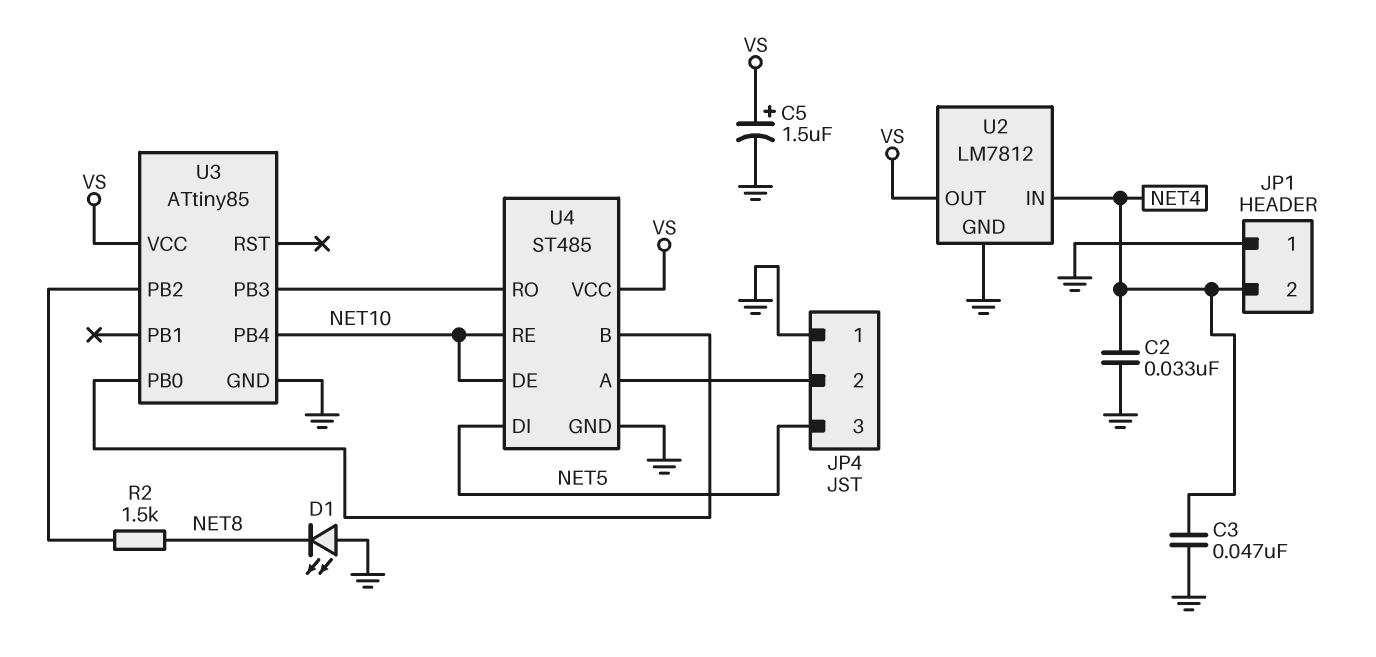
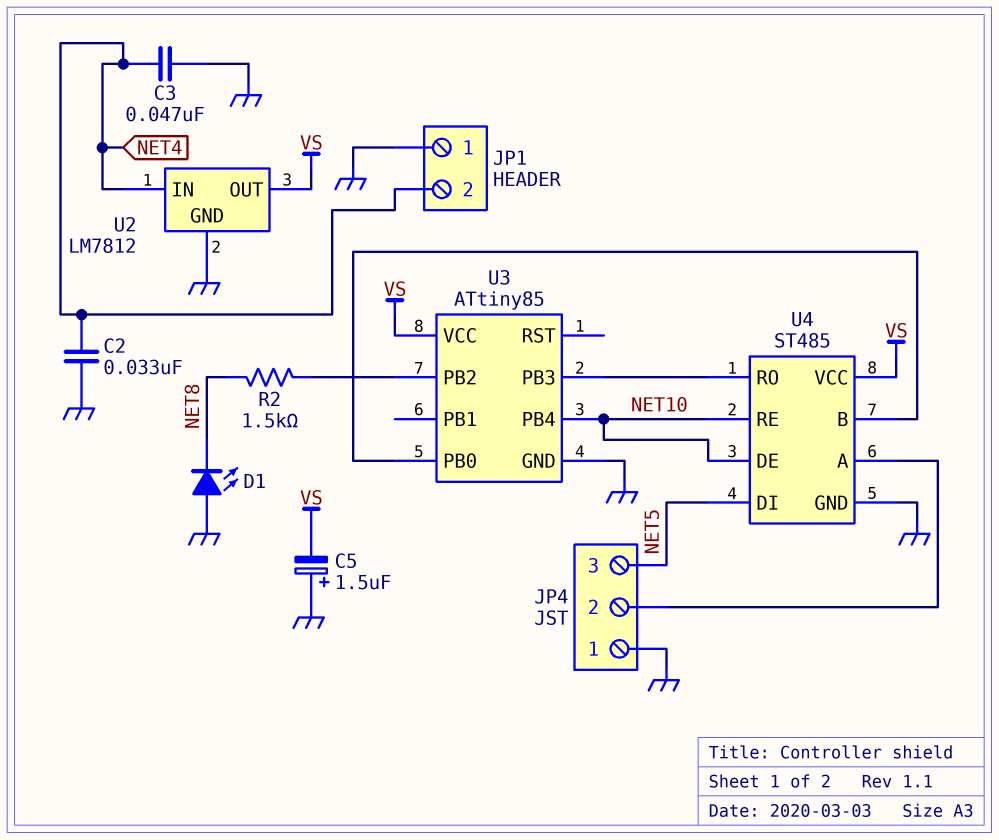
C5: 1.5uF (plus VS, minus GND) -> 1.5uF (plus GND, minus VS)

